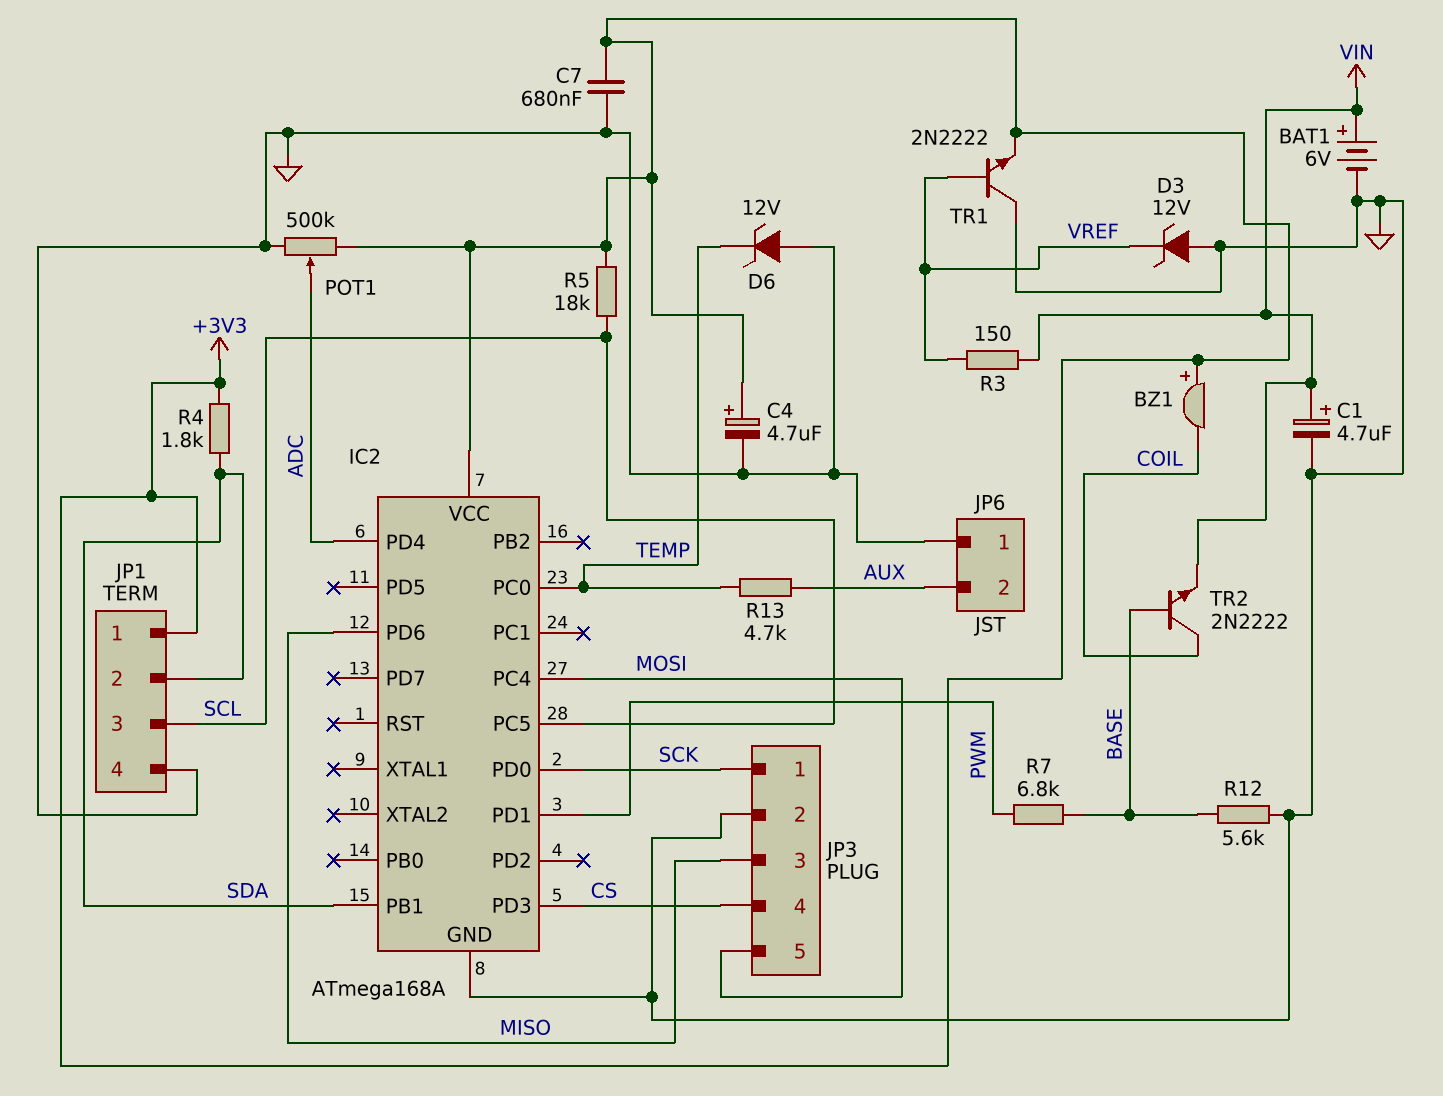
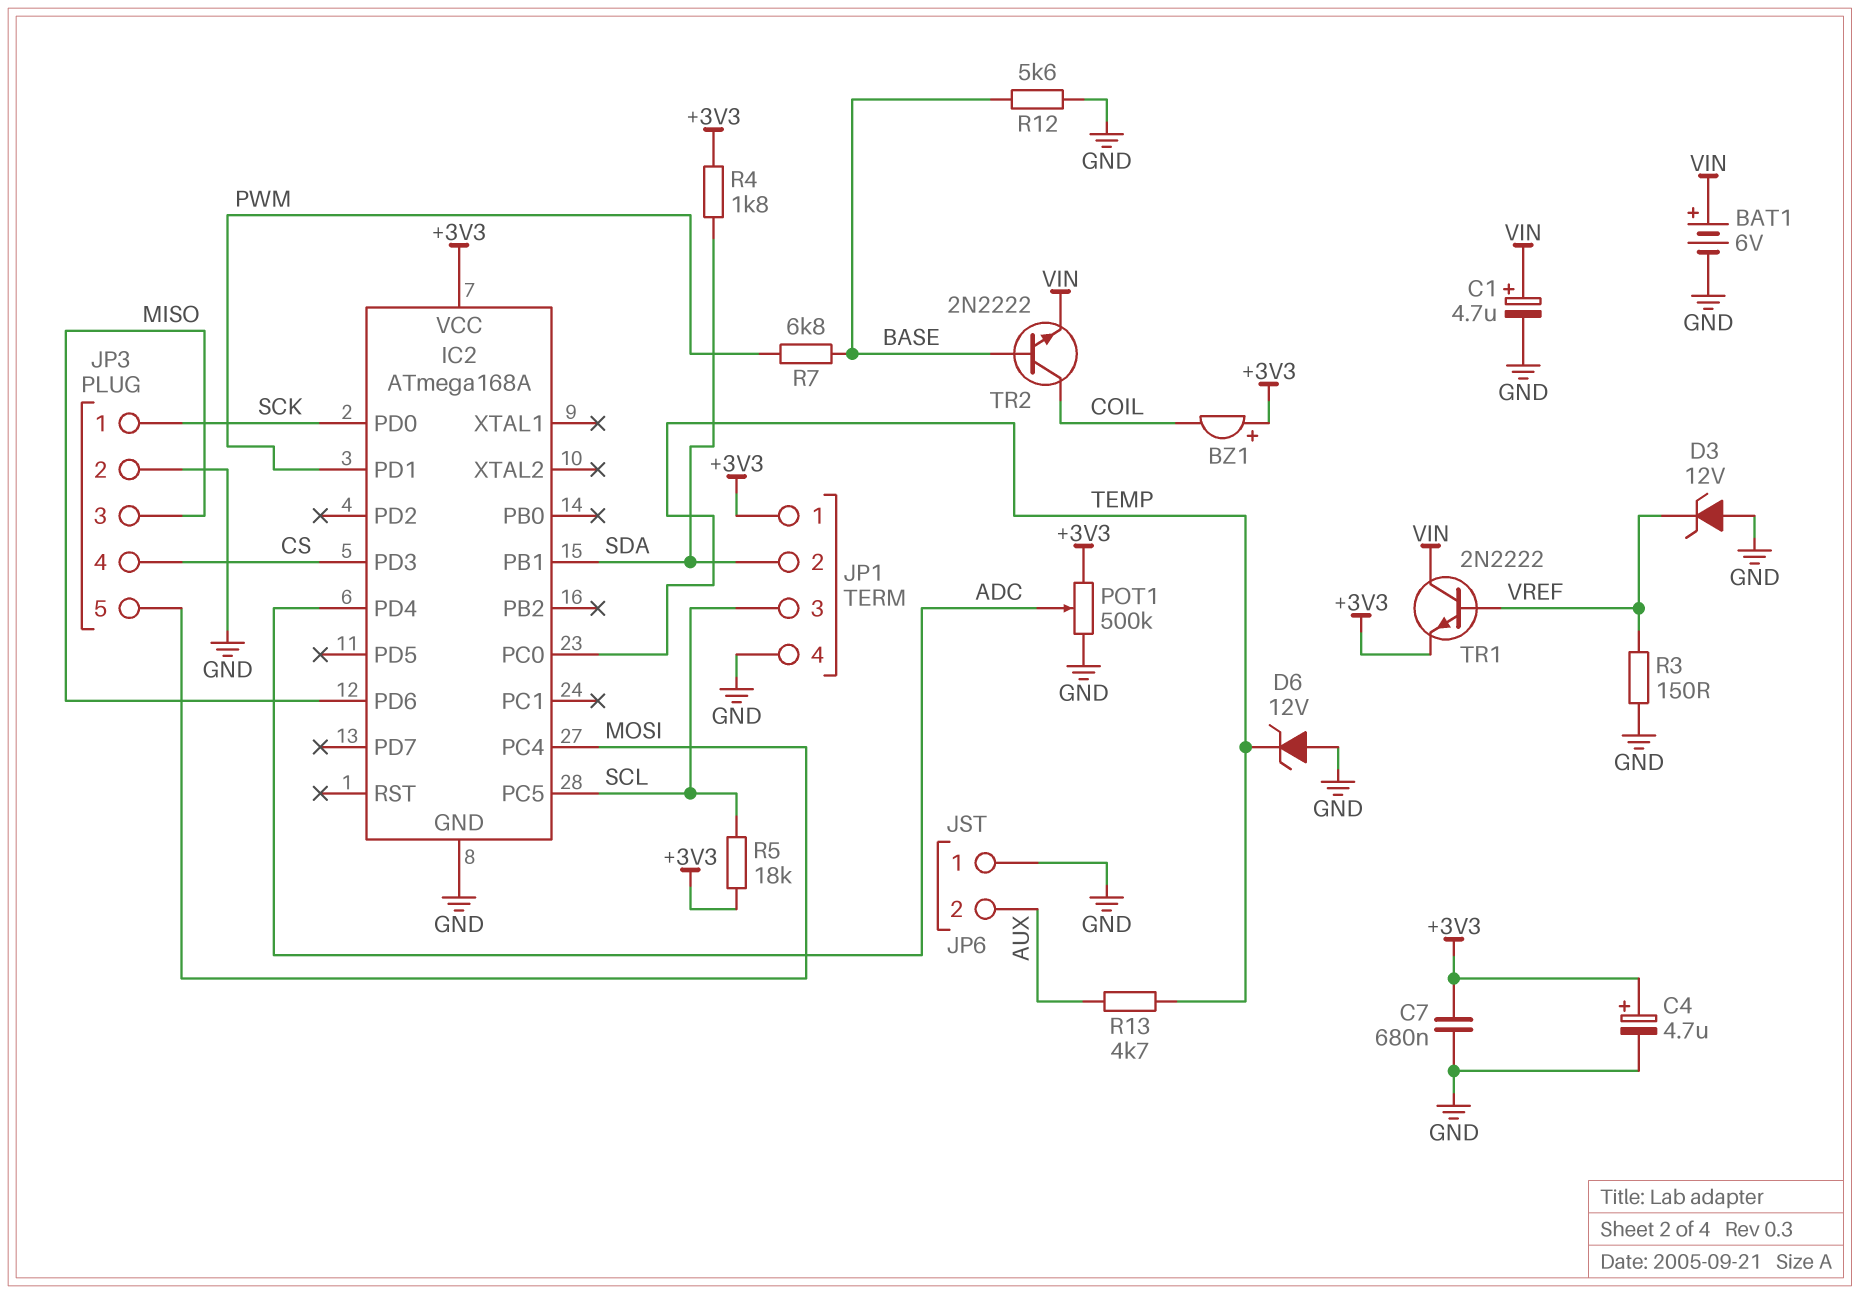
R3: 150 (VIN, VREF) -> 150 (GND, VREF)
TR1: NPN 2N2222 (B VREF, C GND, E +3V3) -> NPN 2N2222 (B VREF, C VIN, E +3V3)

